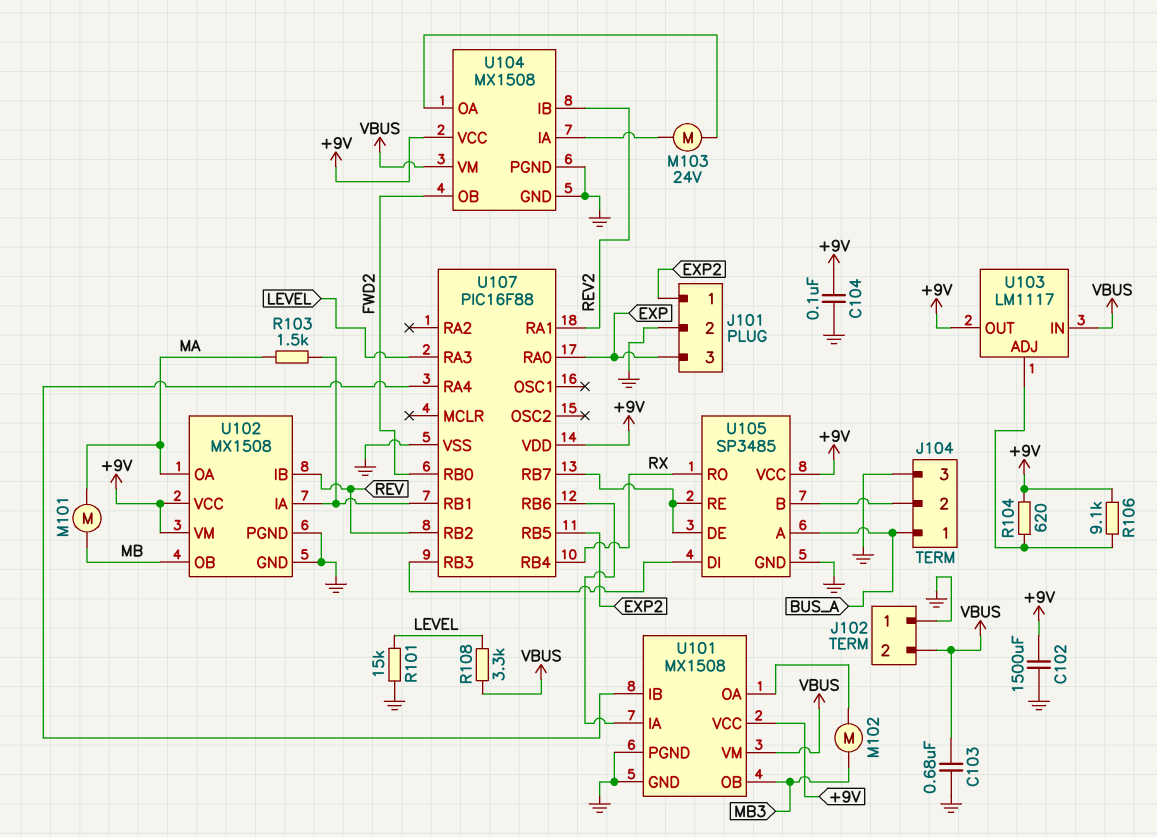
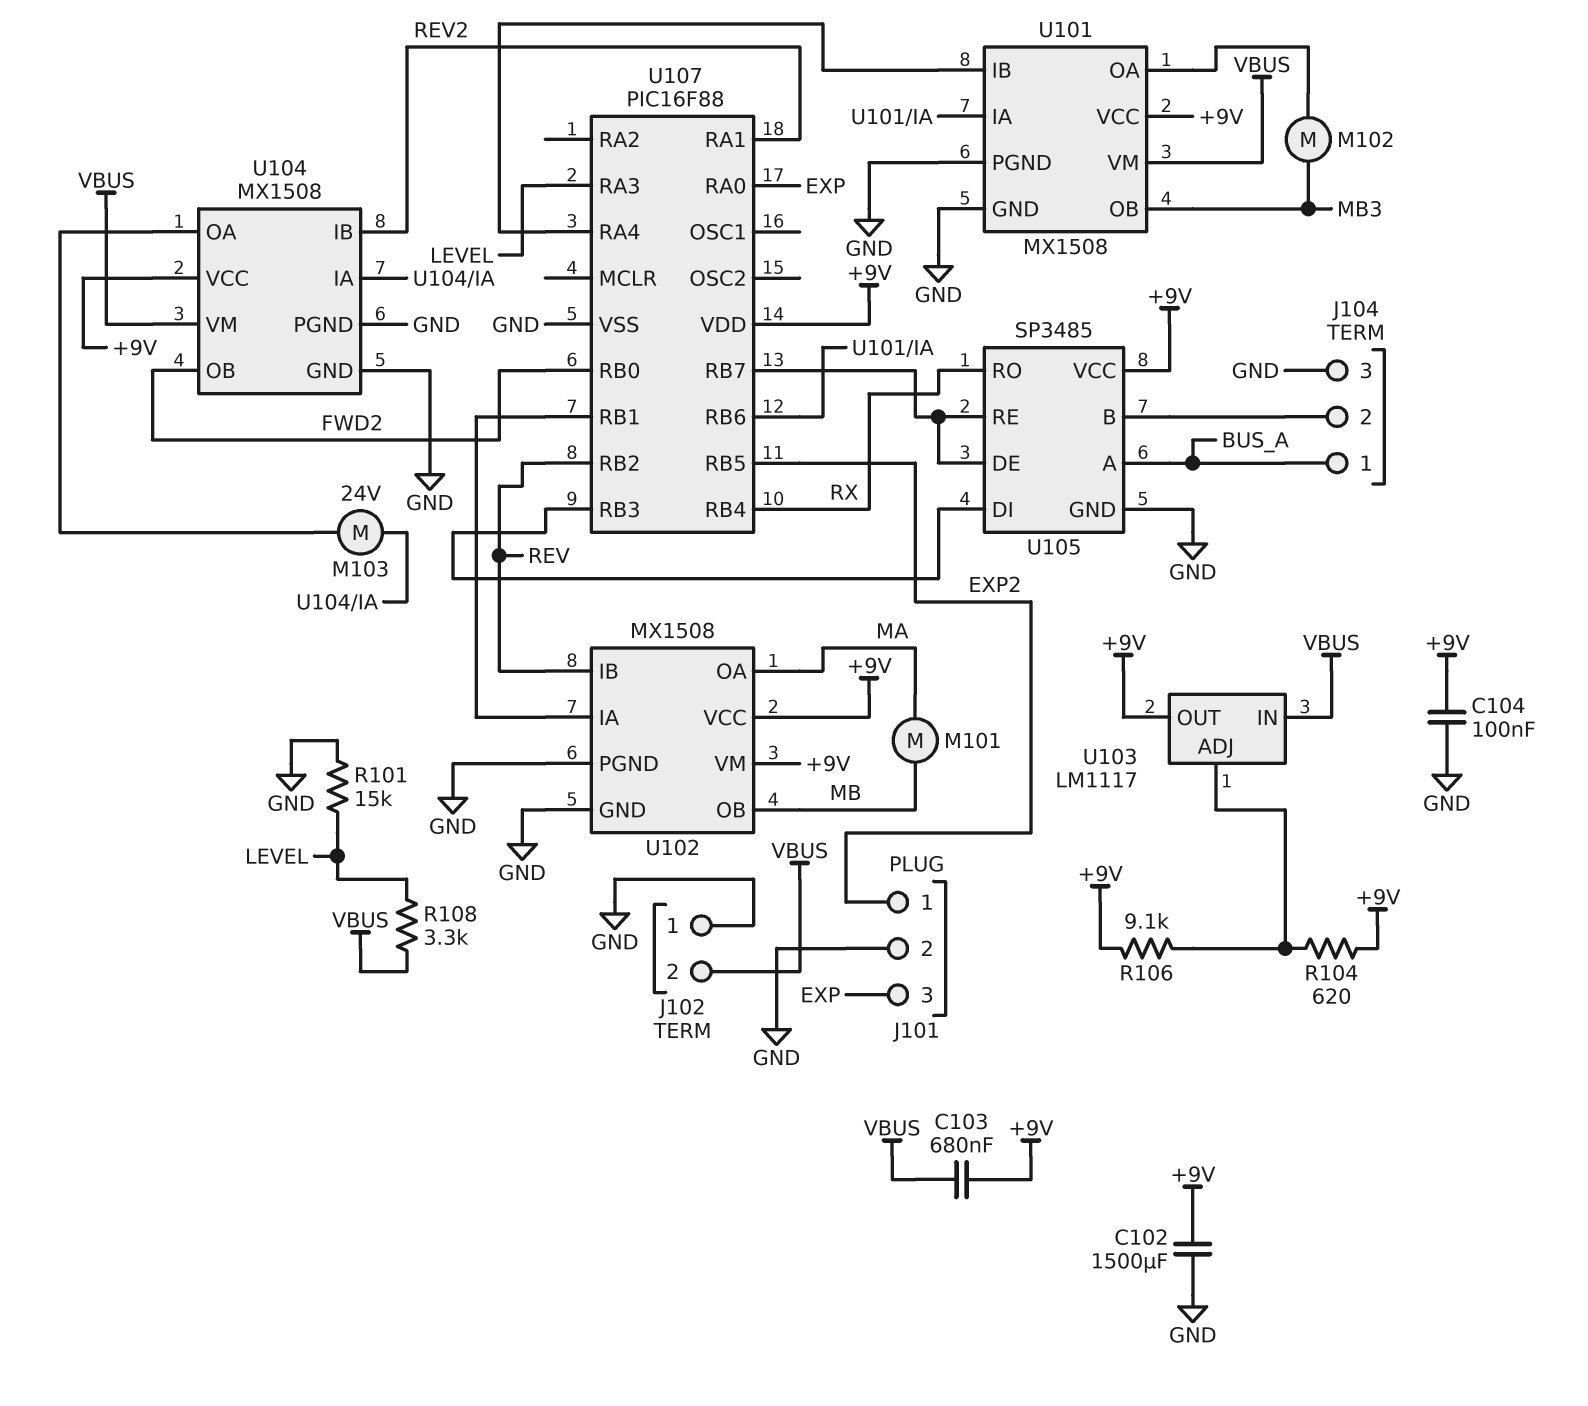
C103: 680nF (GND, VBUS) -> 680nF (+9V, VBUS)
R103: 1.5k (MA, U102/IA) -> none

